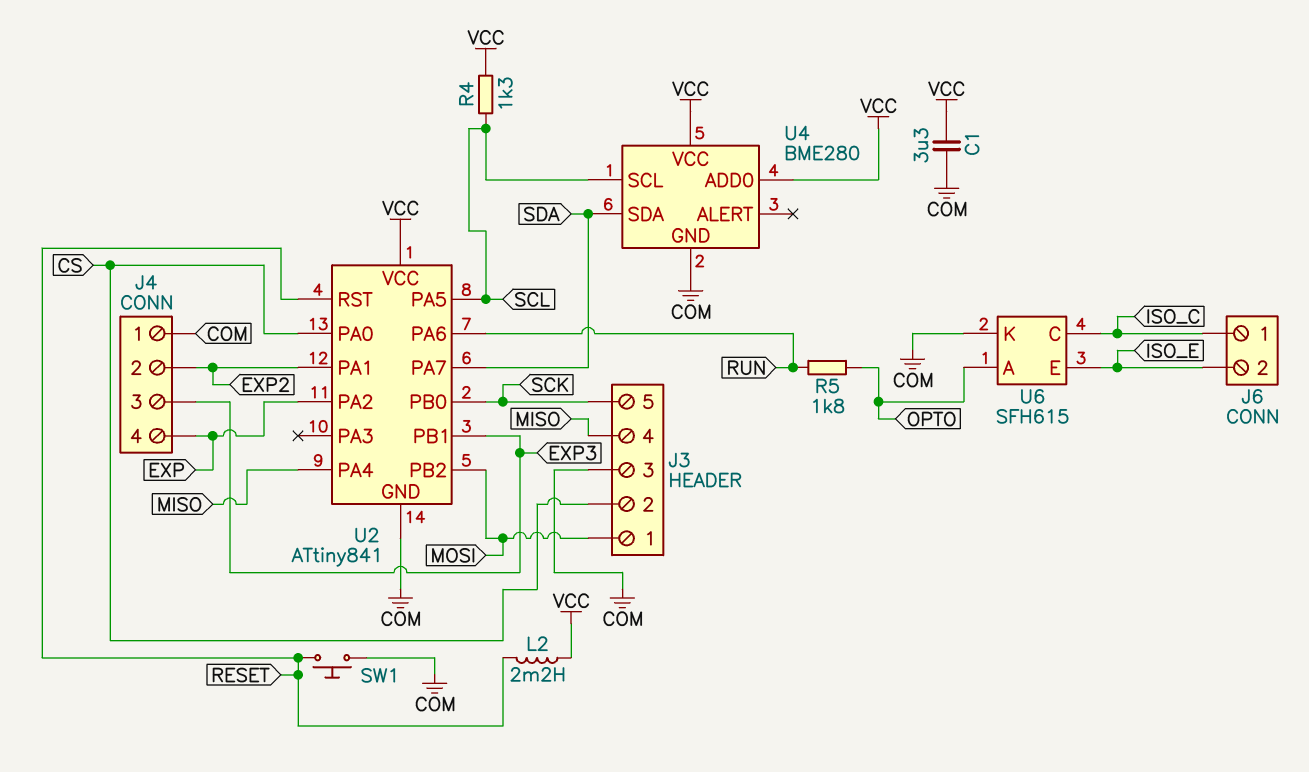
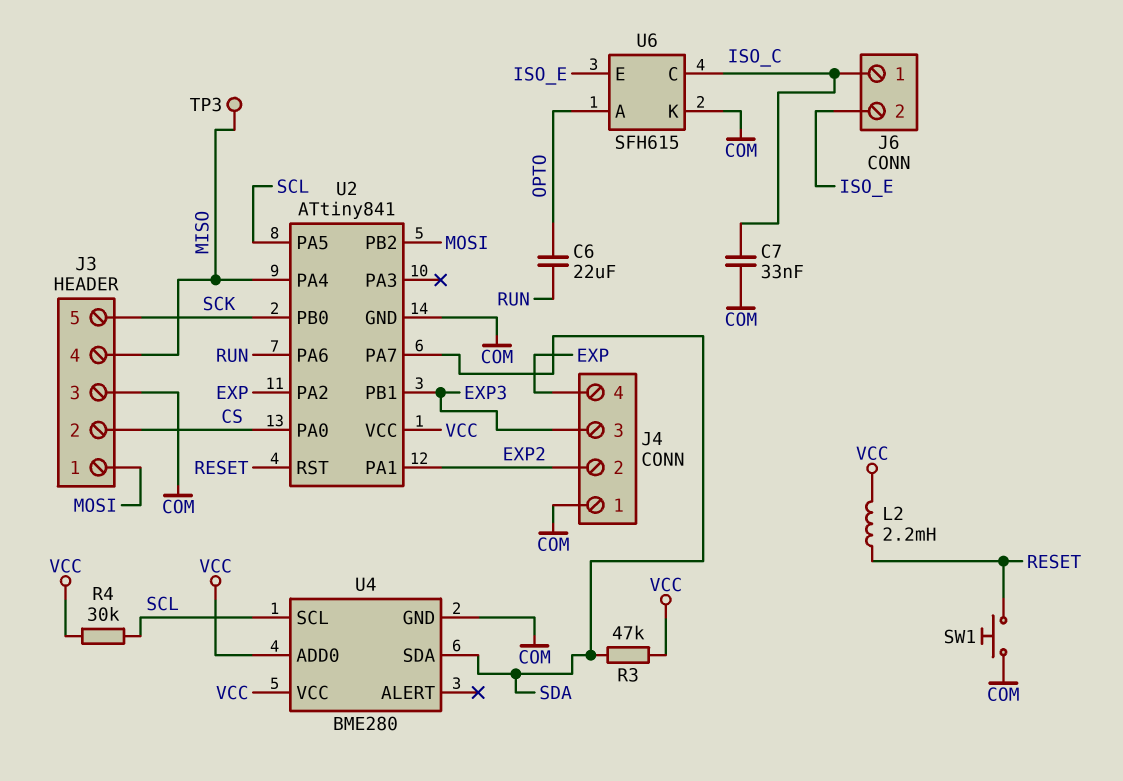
C1: 3.3uF (COM, VCC) -> none
C6: none -> 22uF (OPTO, RUN)
C7: none -> 33nF (COM, ISO_C)
R3: none -> 47k (SDA, VCC)
R4: 1.3k (SCL, VCC) -> 30k (SCL, VCC)
R5: 1.8k (OPTO, RUN) -> none
TP3: none -> test point (MISO)

